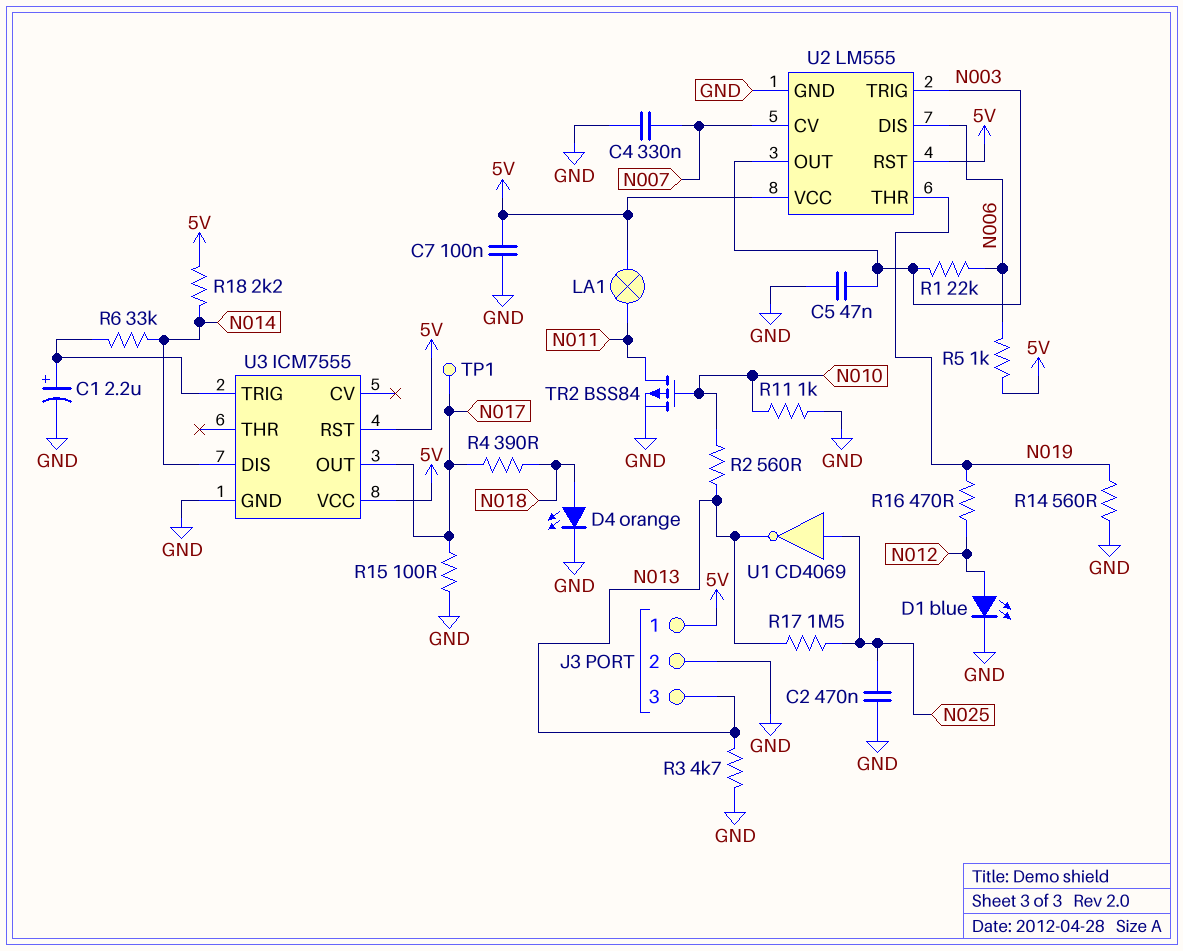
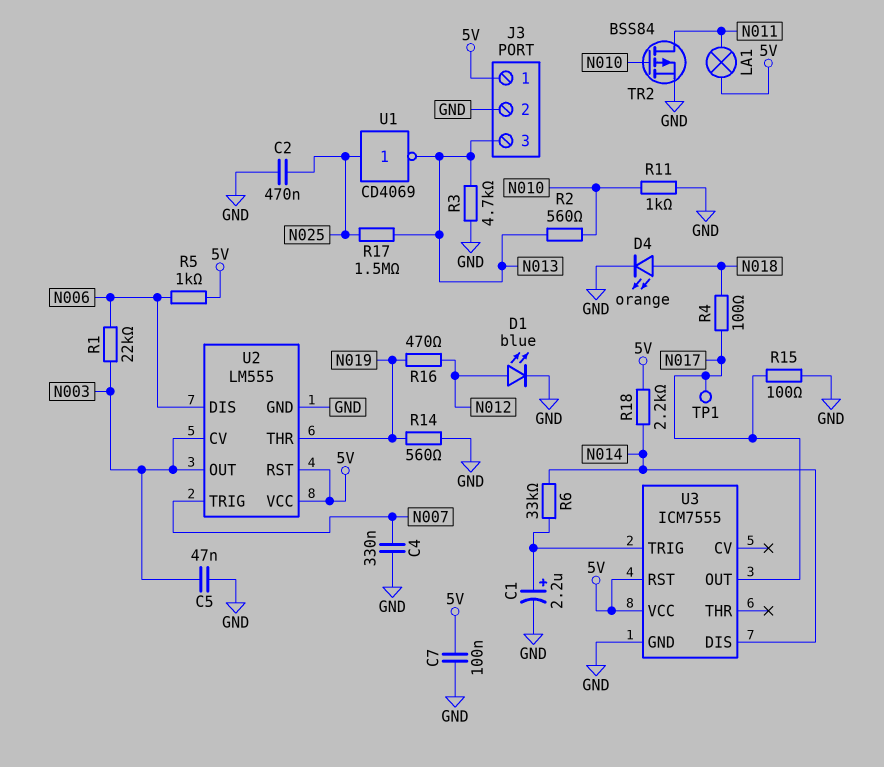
R4: 390 (N017, N018) -> 100 (N017, N018)
U2 pin CV: N007 -> N003
U2 pin TRIG: N003 -> N007

